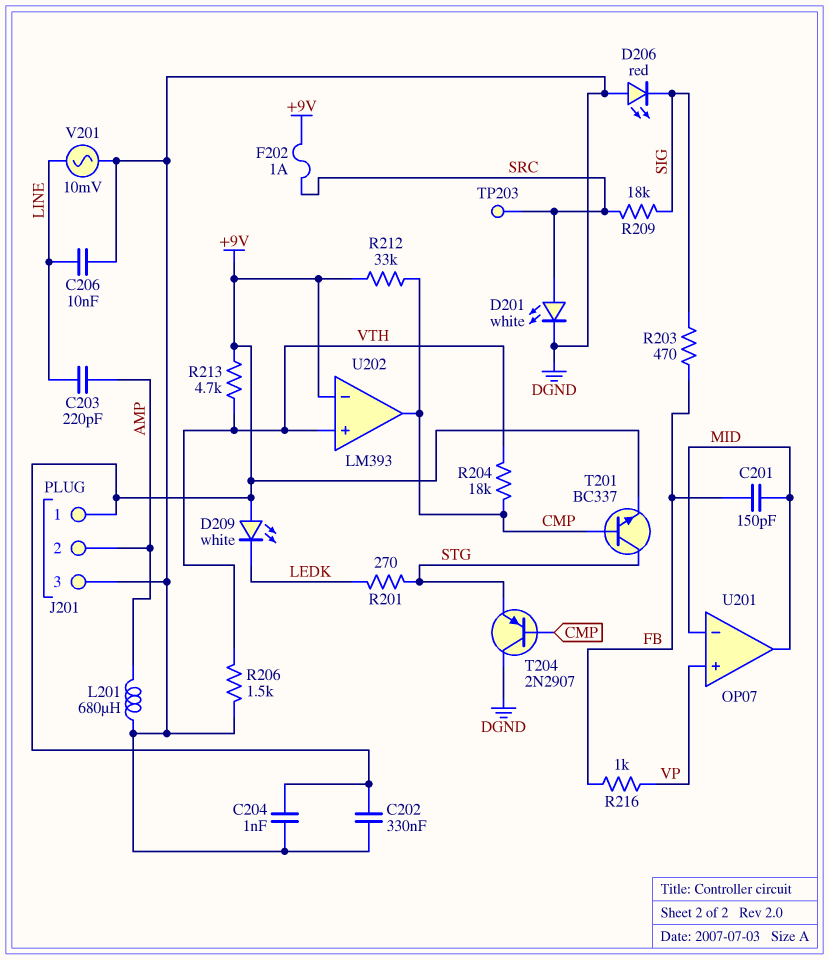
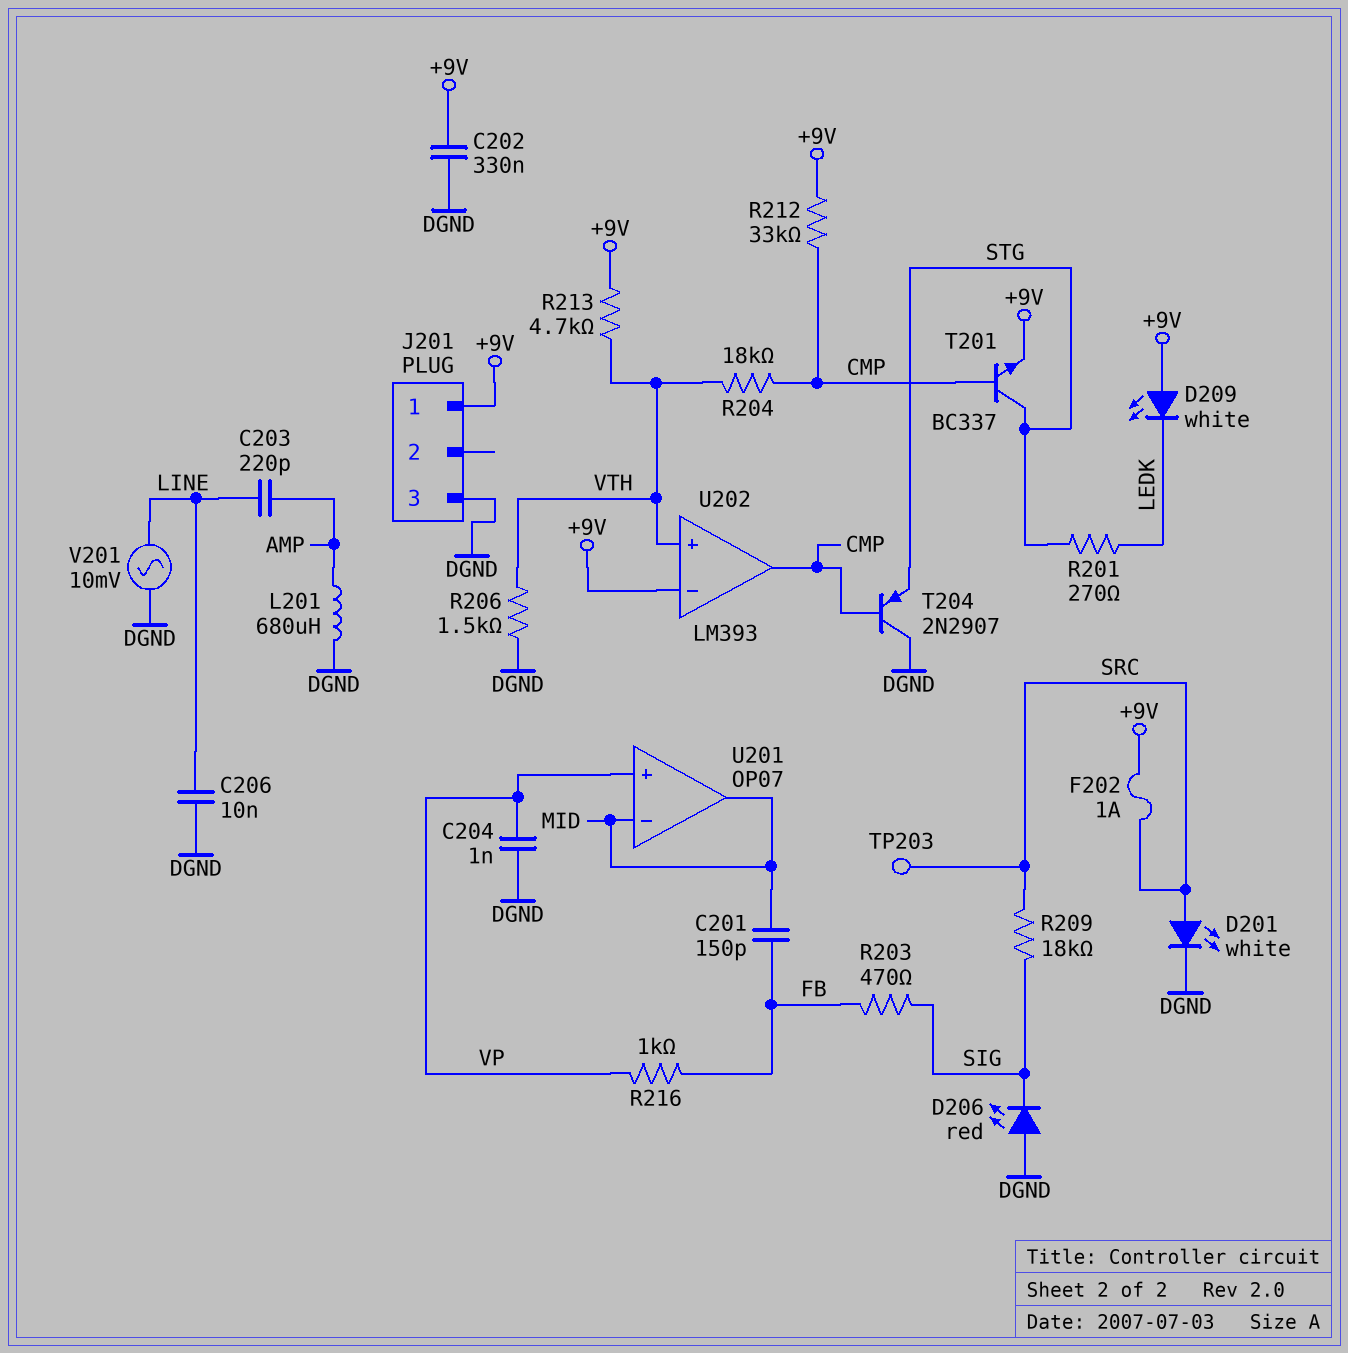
C204: 1nF (+9V, DGND) -> 1nF (DGND, VP)
J201 pin 2: AMP -> none

